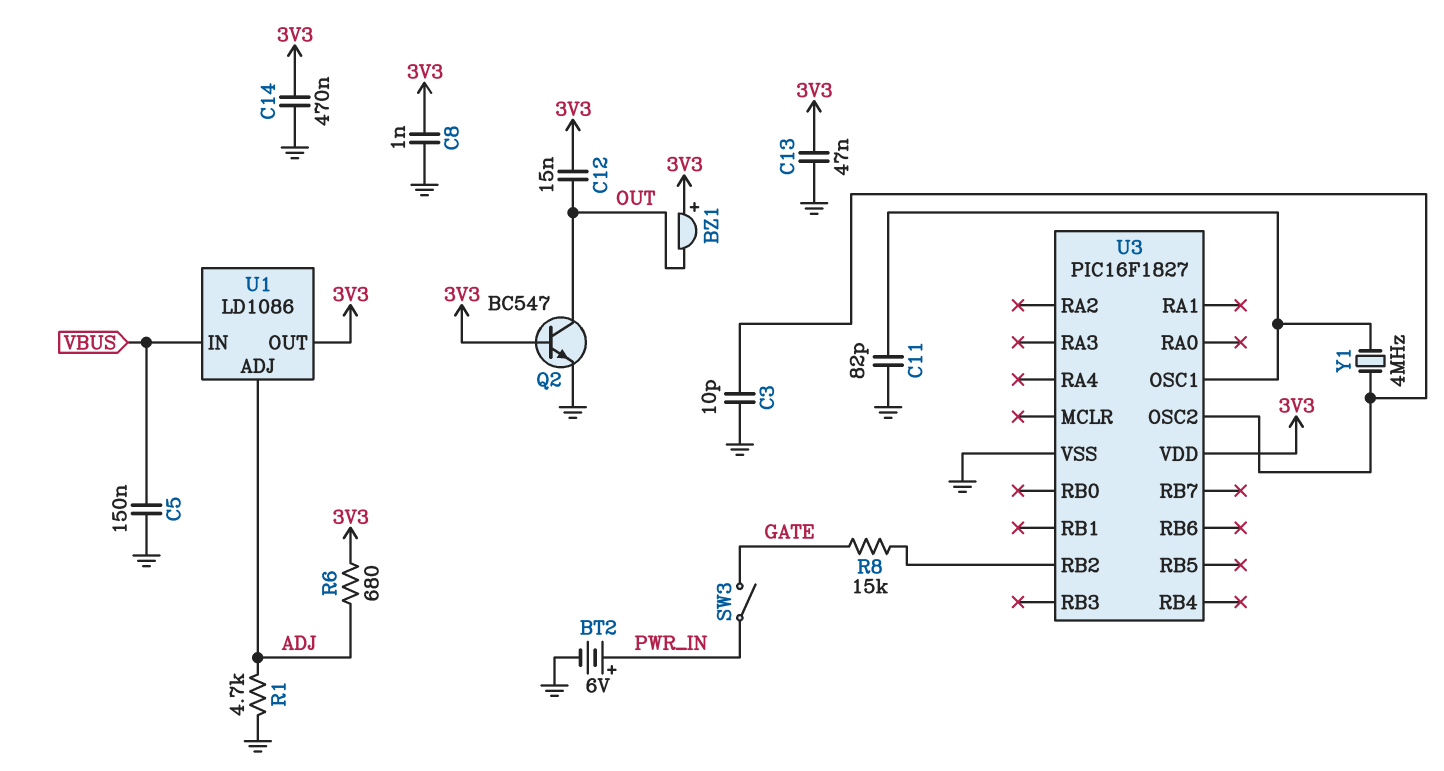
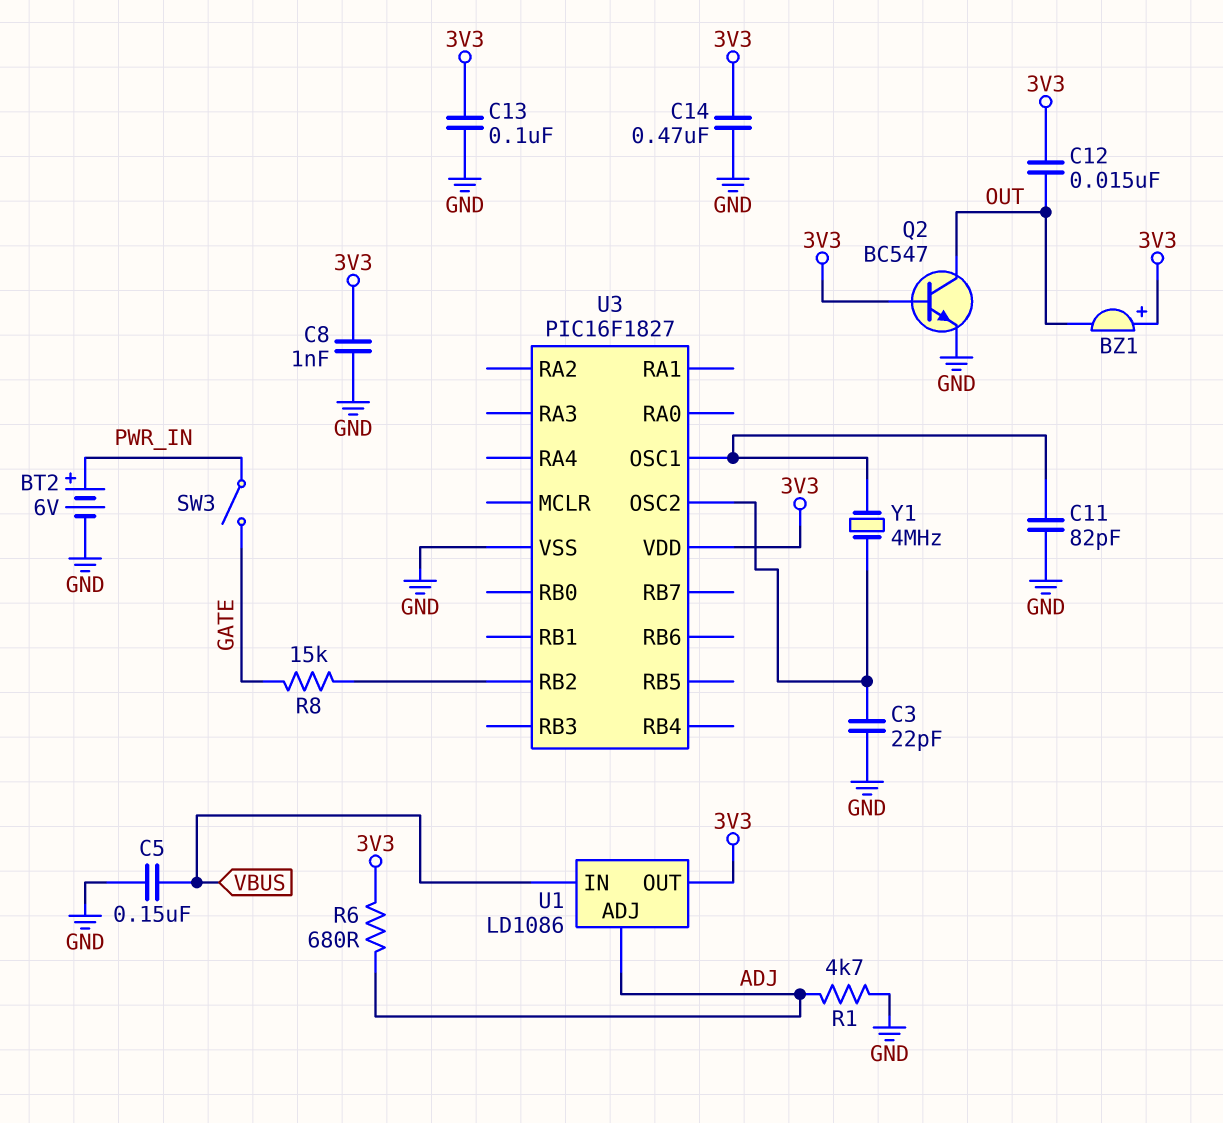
C3: 10pF (GND, U3/OSC2) -> 22pF (GND, U3/OSC2)
C13: 47nF (3V3, GND) -> 100nF (3V3, GND)

